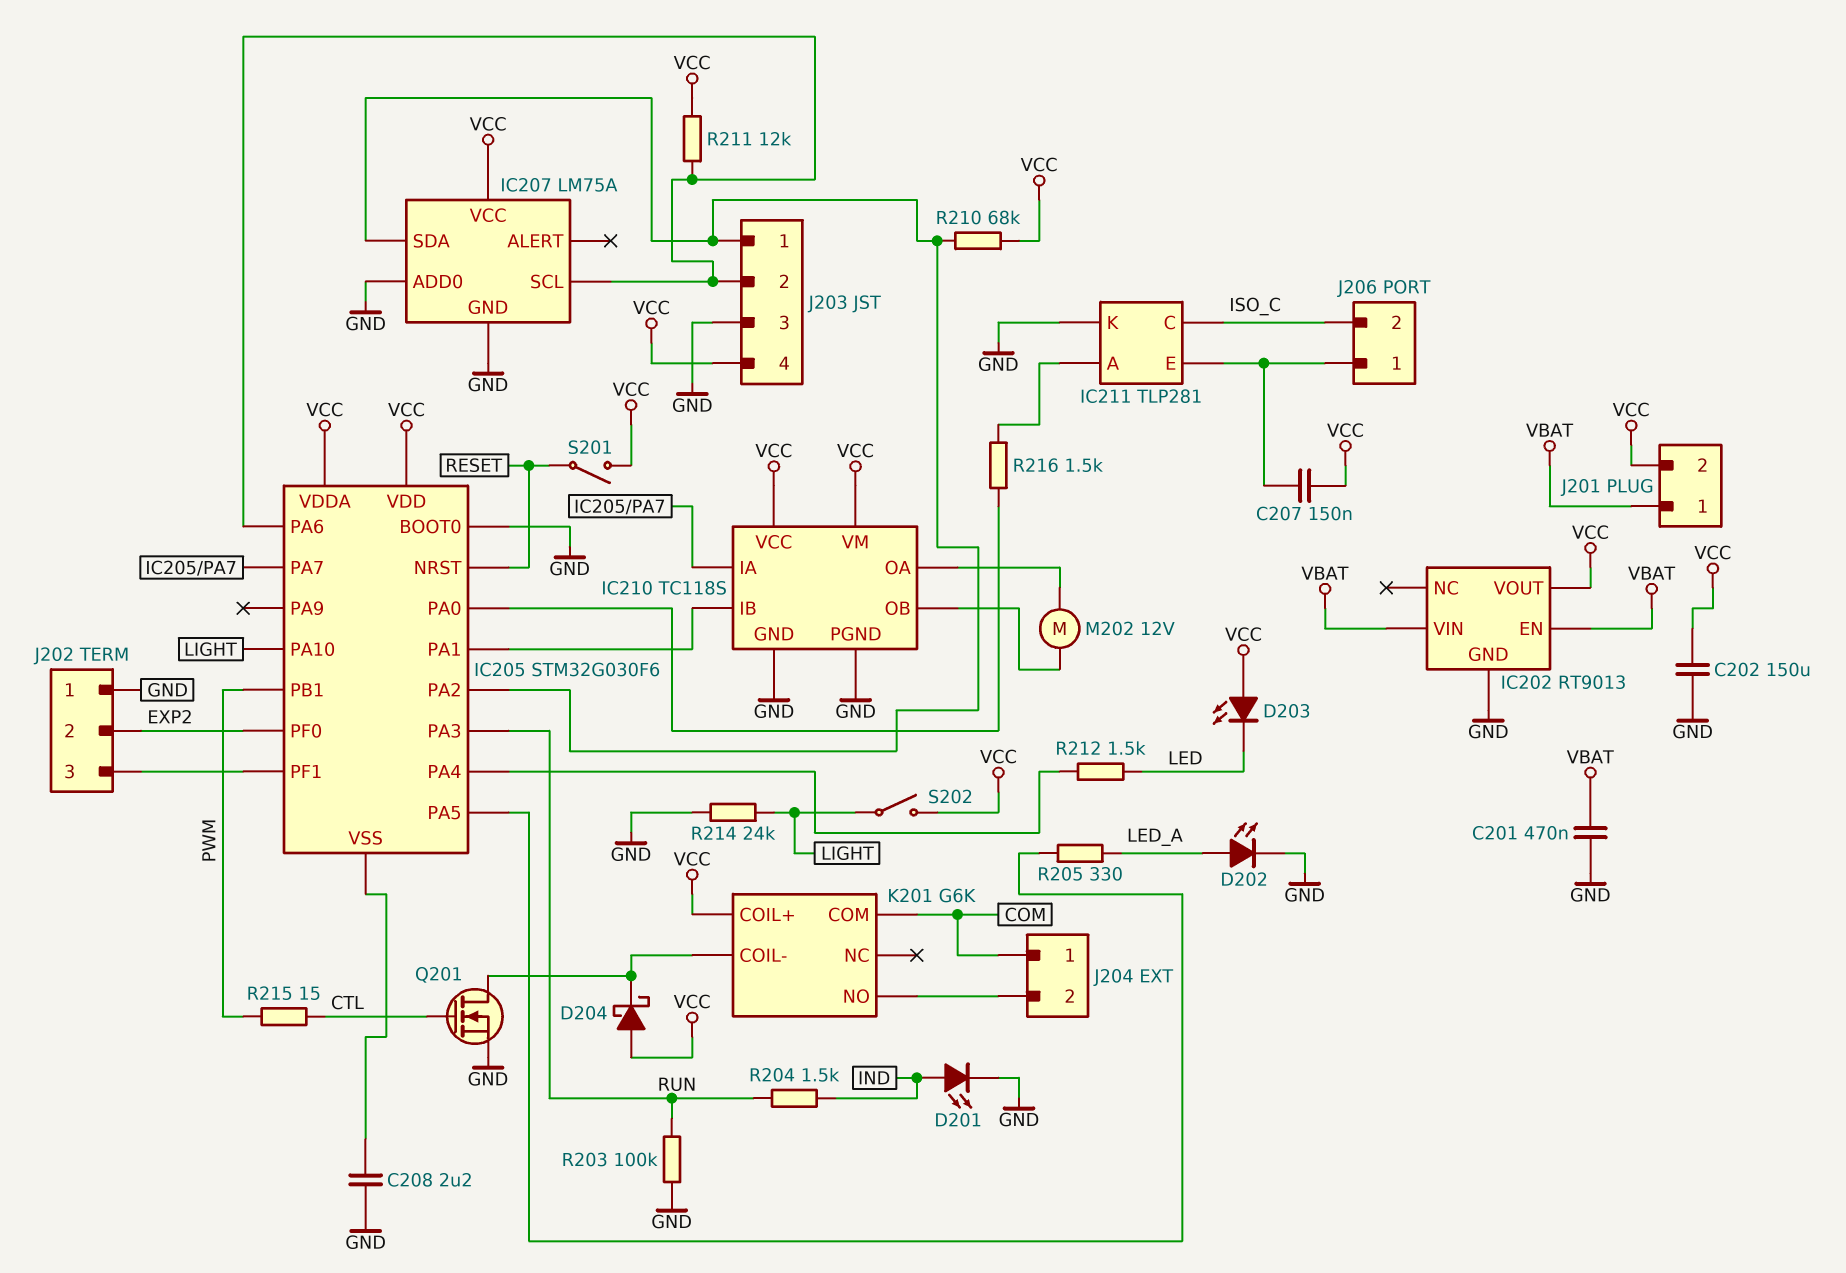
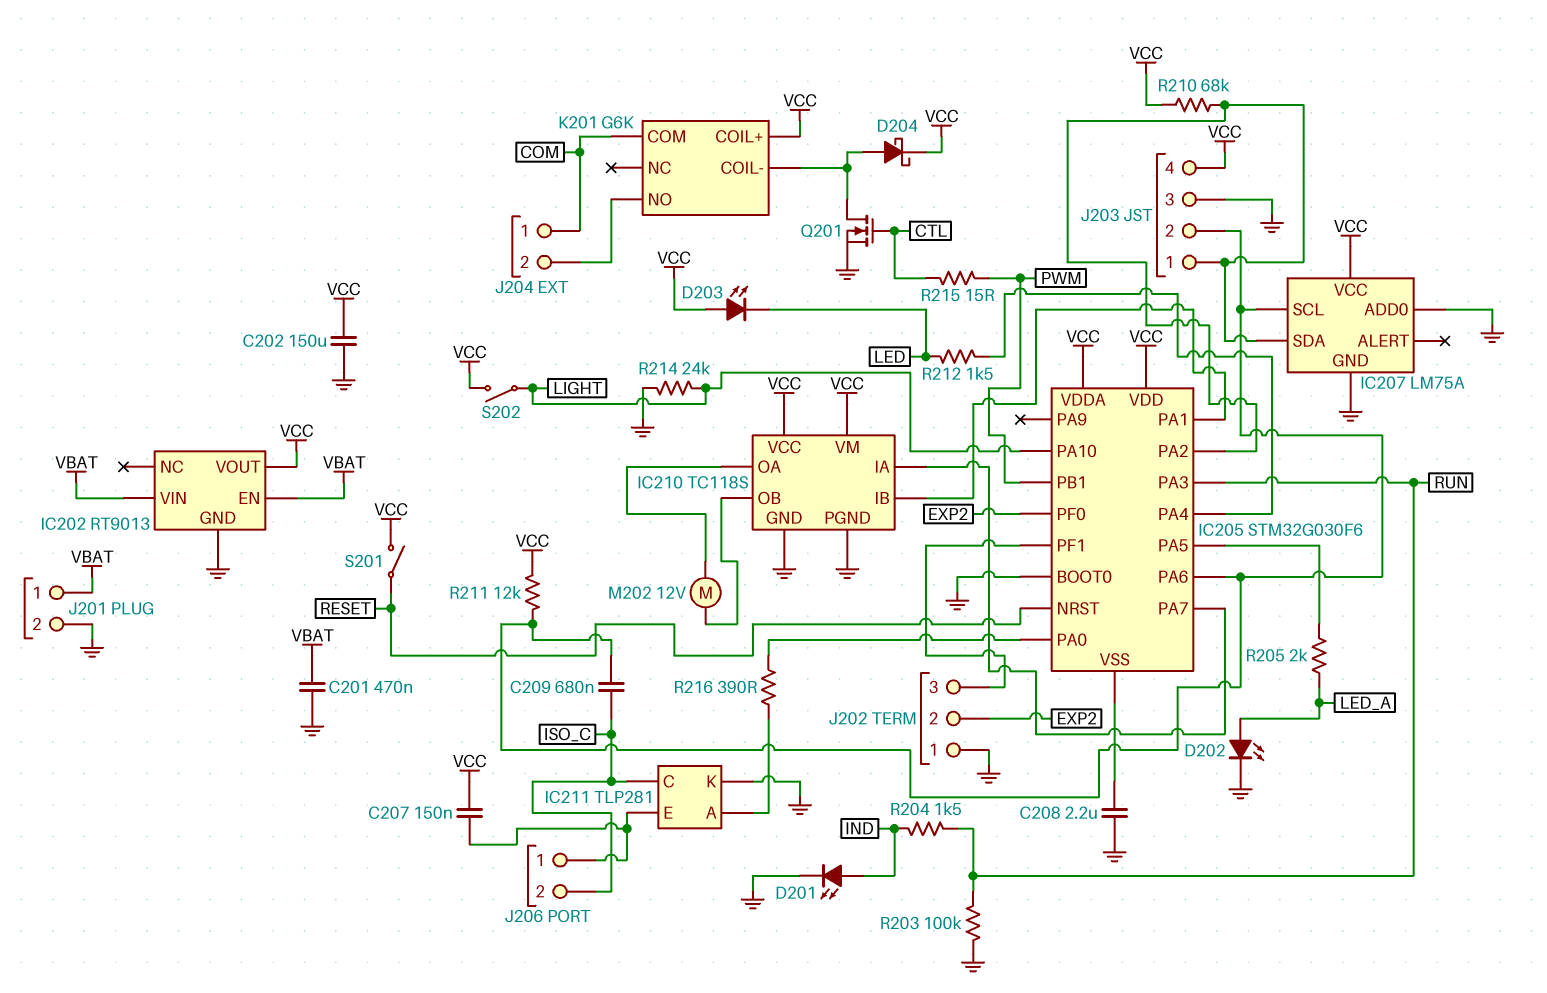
C209: none -> 680nF (IC205/PA6, ISO_C)
D204: schottky (A VCC, K K201/COIL-) -> schottky (A K201/COIL-, K VCC)
J201 pin 2: VCC -> GND
R205: 330 (IC205/PA5, LED_A) -> 2k (IC205/PA5, LED_A)
R216: 1.5k (IC205/PA0, IC211/A) -> 390 (IC205/PA0, IC211/A)

